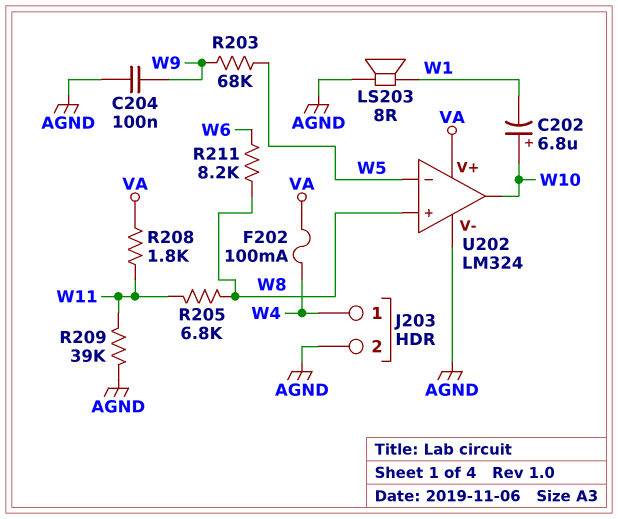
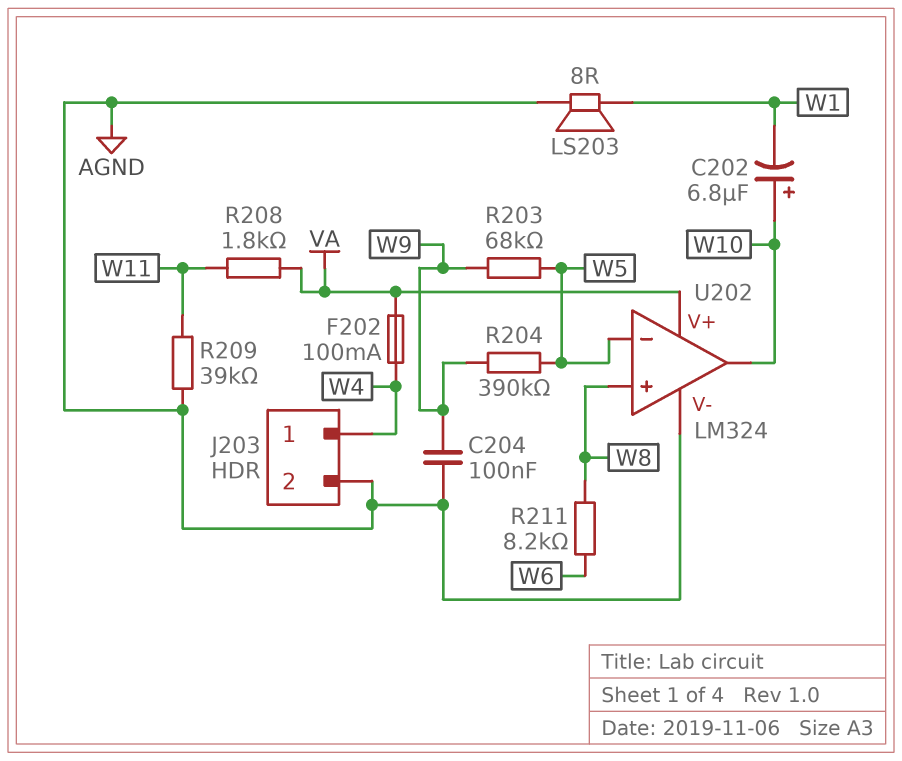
R204: none -> 390k (W5, W9)
R205: 6.8k (W8, W11) -> none

